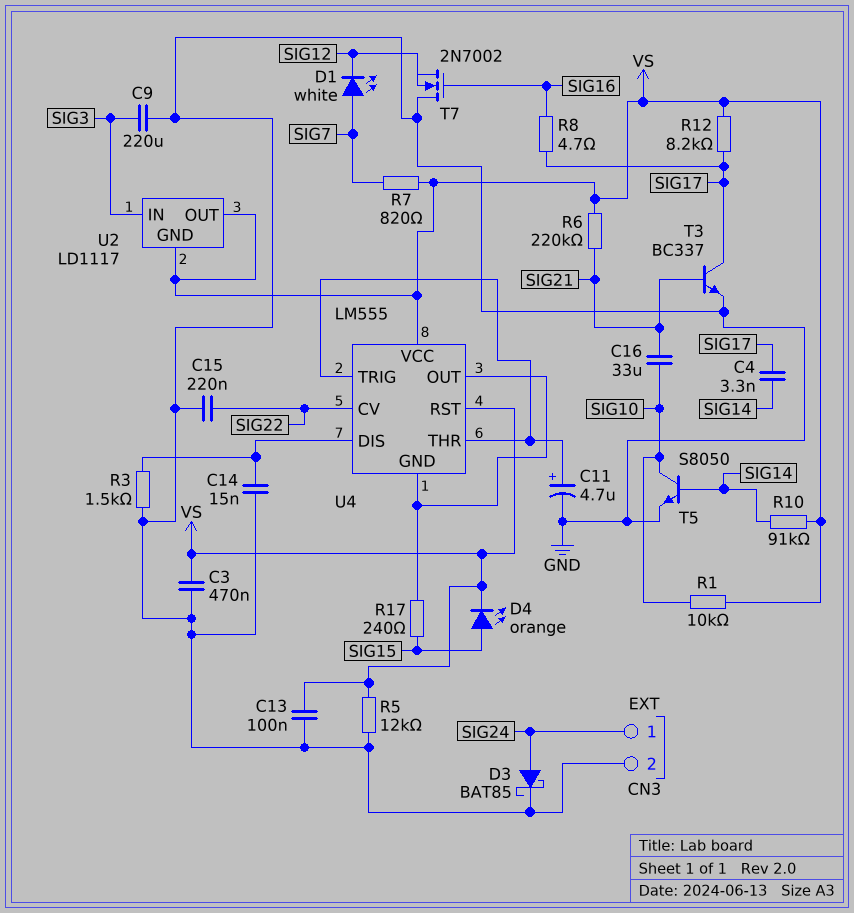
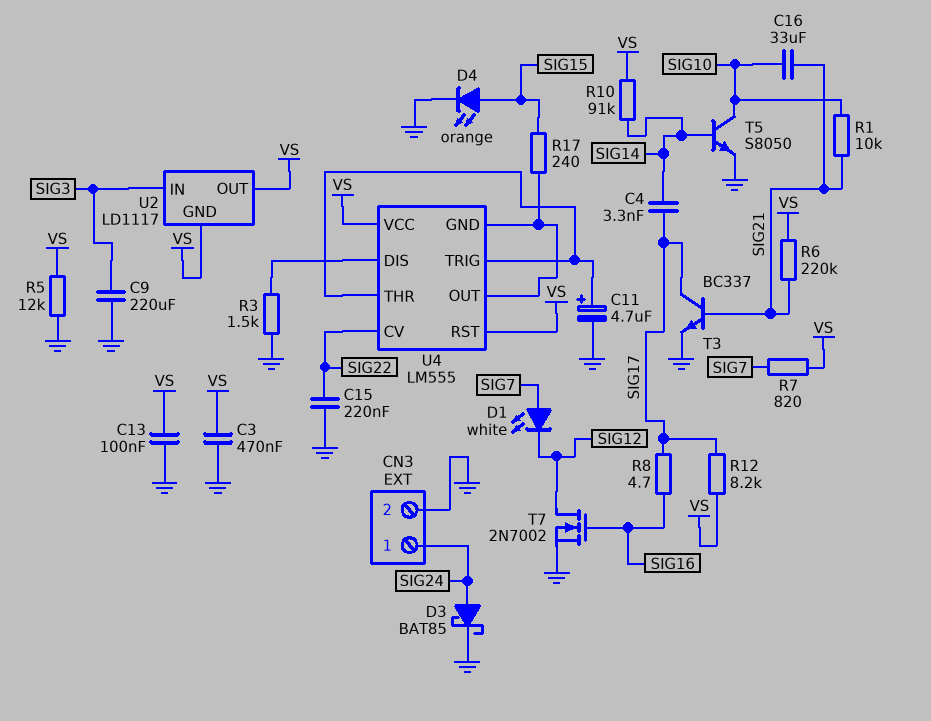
C14: 15nF (GND, U4/DIS) -> none
D4: LED orange (A SIG15, K VS) -> LED orange (A SIG15, K GND)
R1: 10k (SIG10, VS) -> 10k (SIG10, SIG21)
T7: NMOS 2N7002 (G SIG16, D GND, S SIG12) -> NMOS 2N7002 (G SIG16, D SIG12, S GND)

